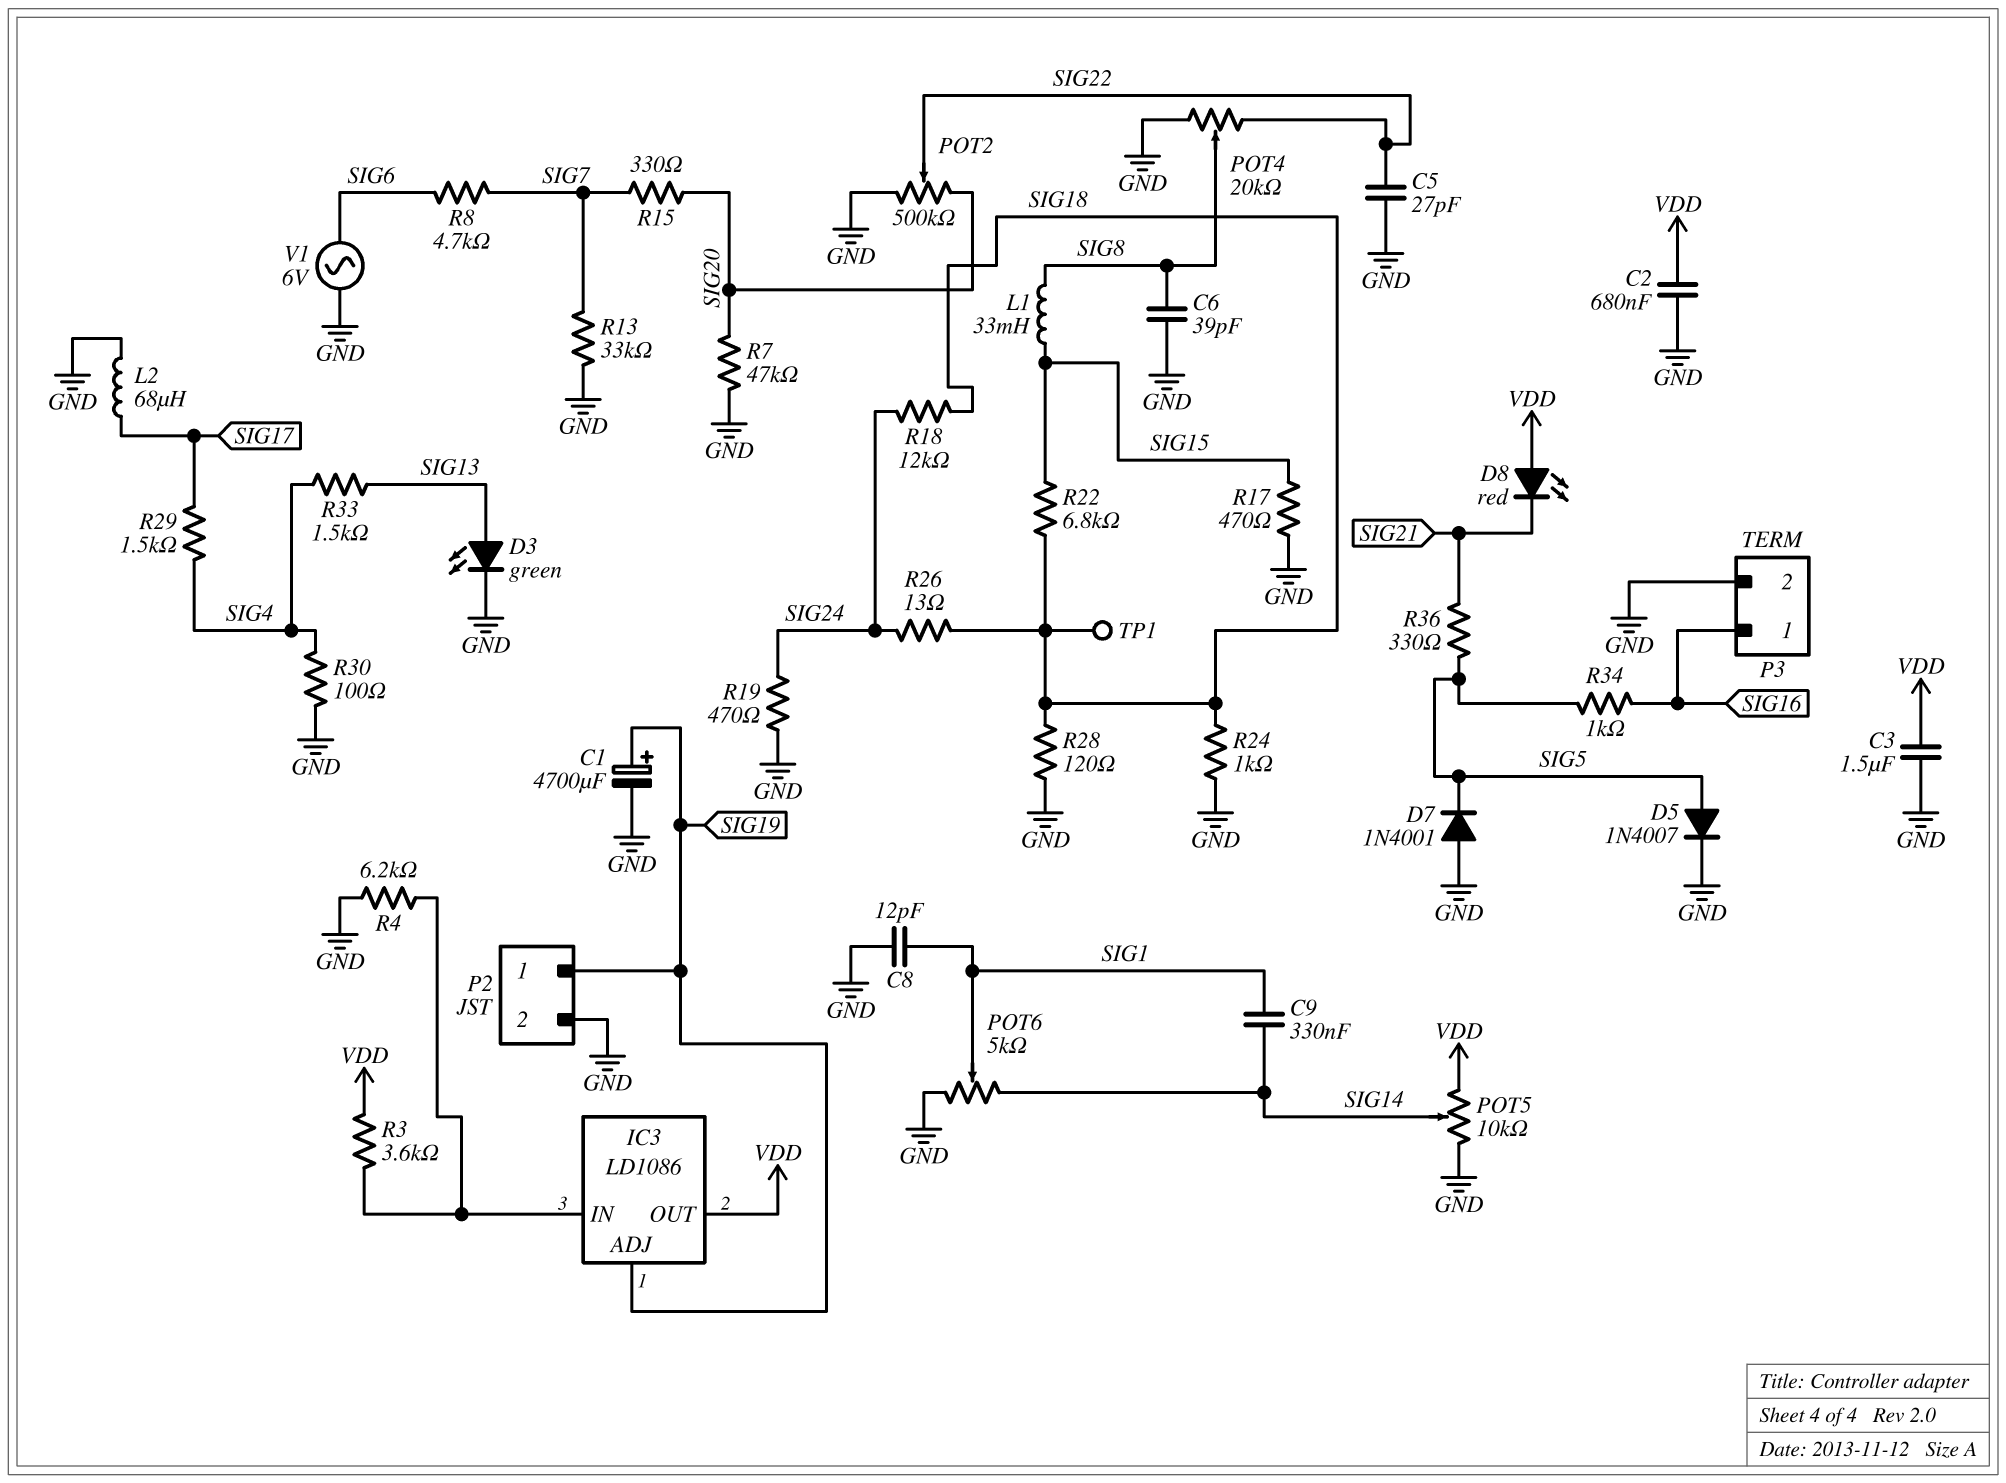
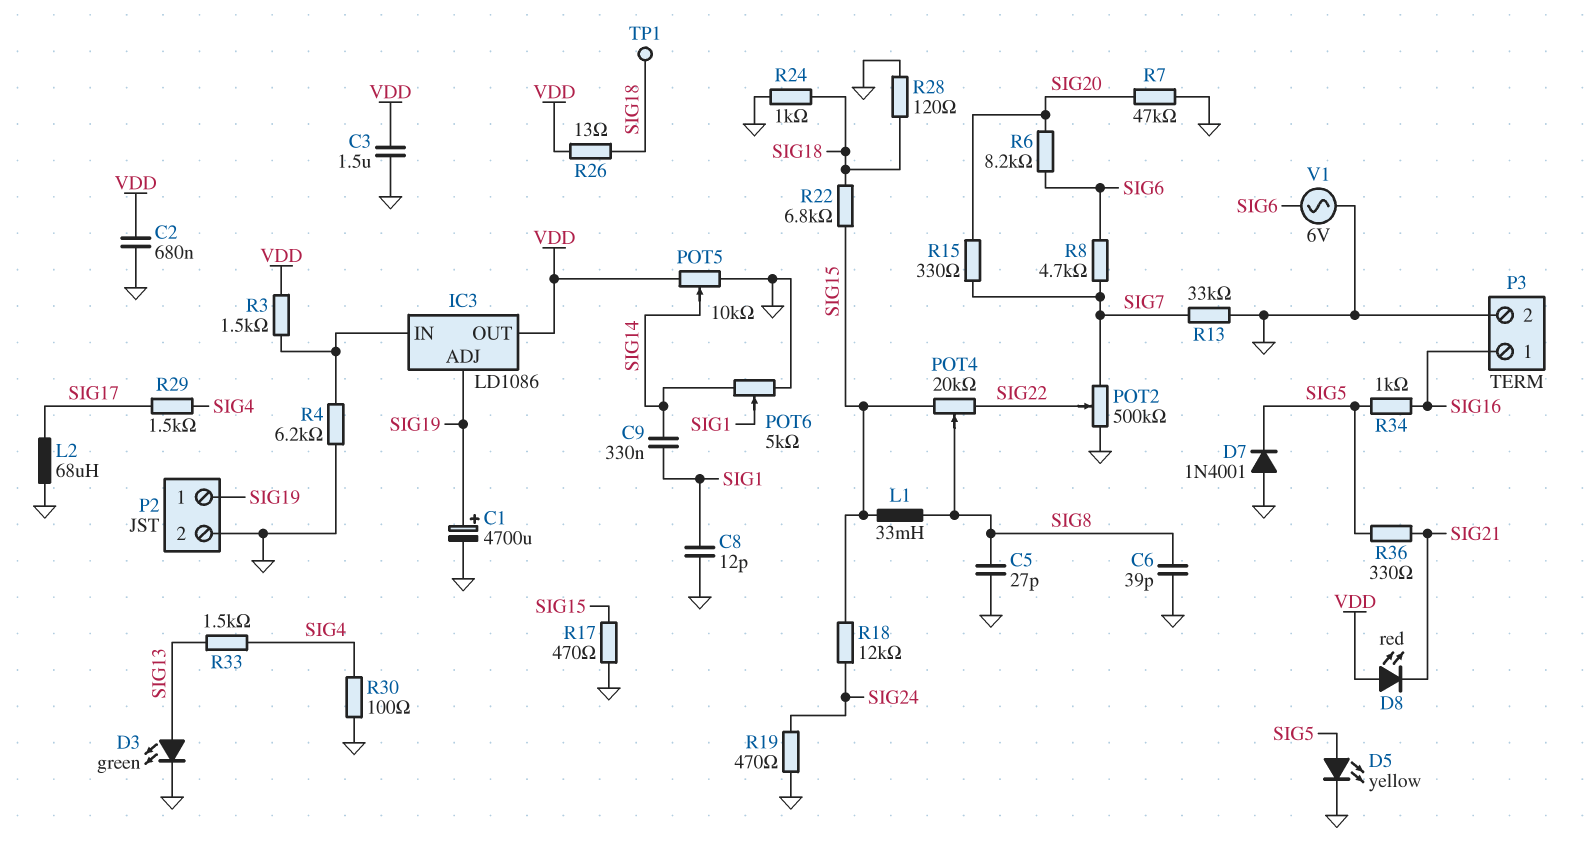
C5: 27pF (GND, SIG22) -> 27pF (GND, SIG8)
D5: diode 1N4007 (A SIG5, K GND) -> LED yellow (A SIG5, K GND)
POT2: 500k (GND, SIG20, wiper SIG22) -> 500k (GND, SIG7, wiper SIG22)
POT4: 20k (GND, SIG22, wiper SIG8) -> 20k (SIG15, SIG22, wiper SIG8)
R3: 3.6k (IC3/IN, VDD) -> 1.5k (IC3/IN, VDD)
R6: none -> 8.2k (SIG6, SIG20)
R18: 12k (SIG18, SIG24) -> 12k (SIG15, SIG24)
R26: 13 (SIG18, SIG24) -> 13 (SIG18, VDD)

